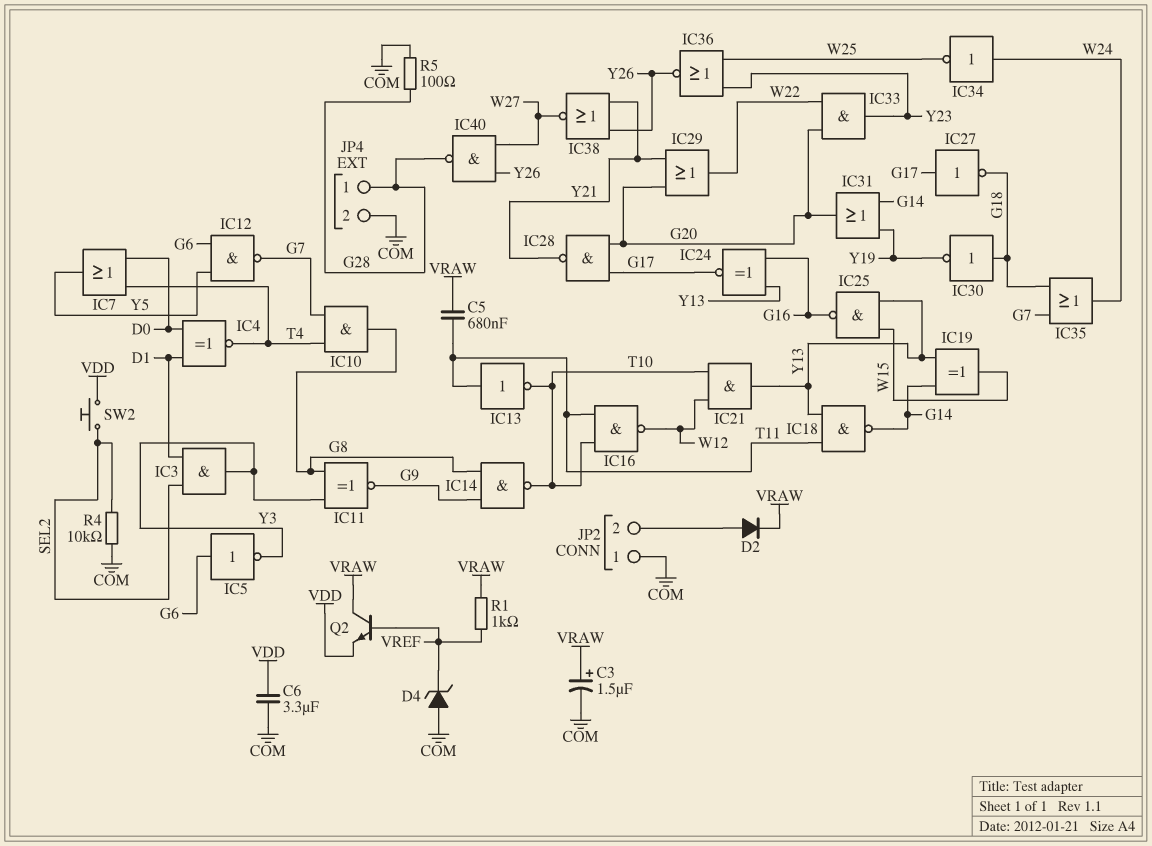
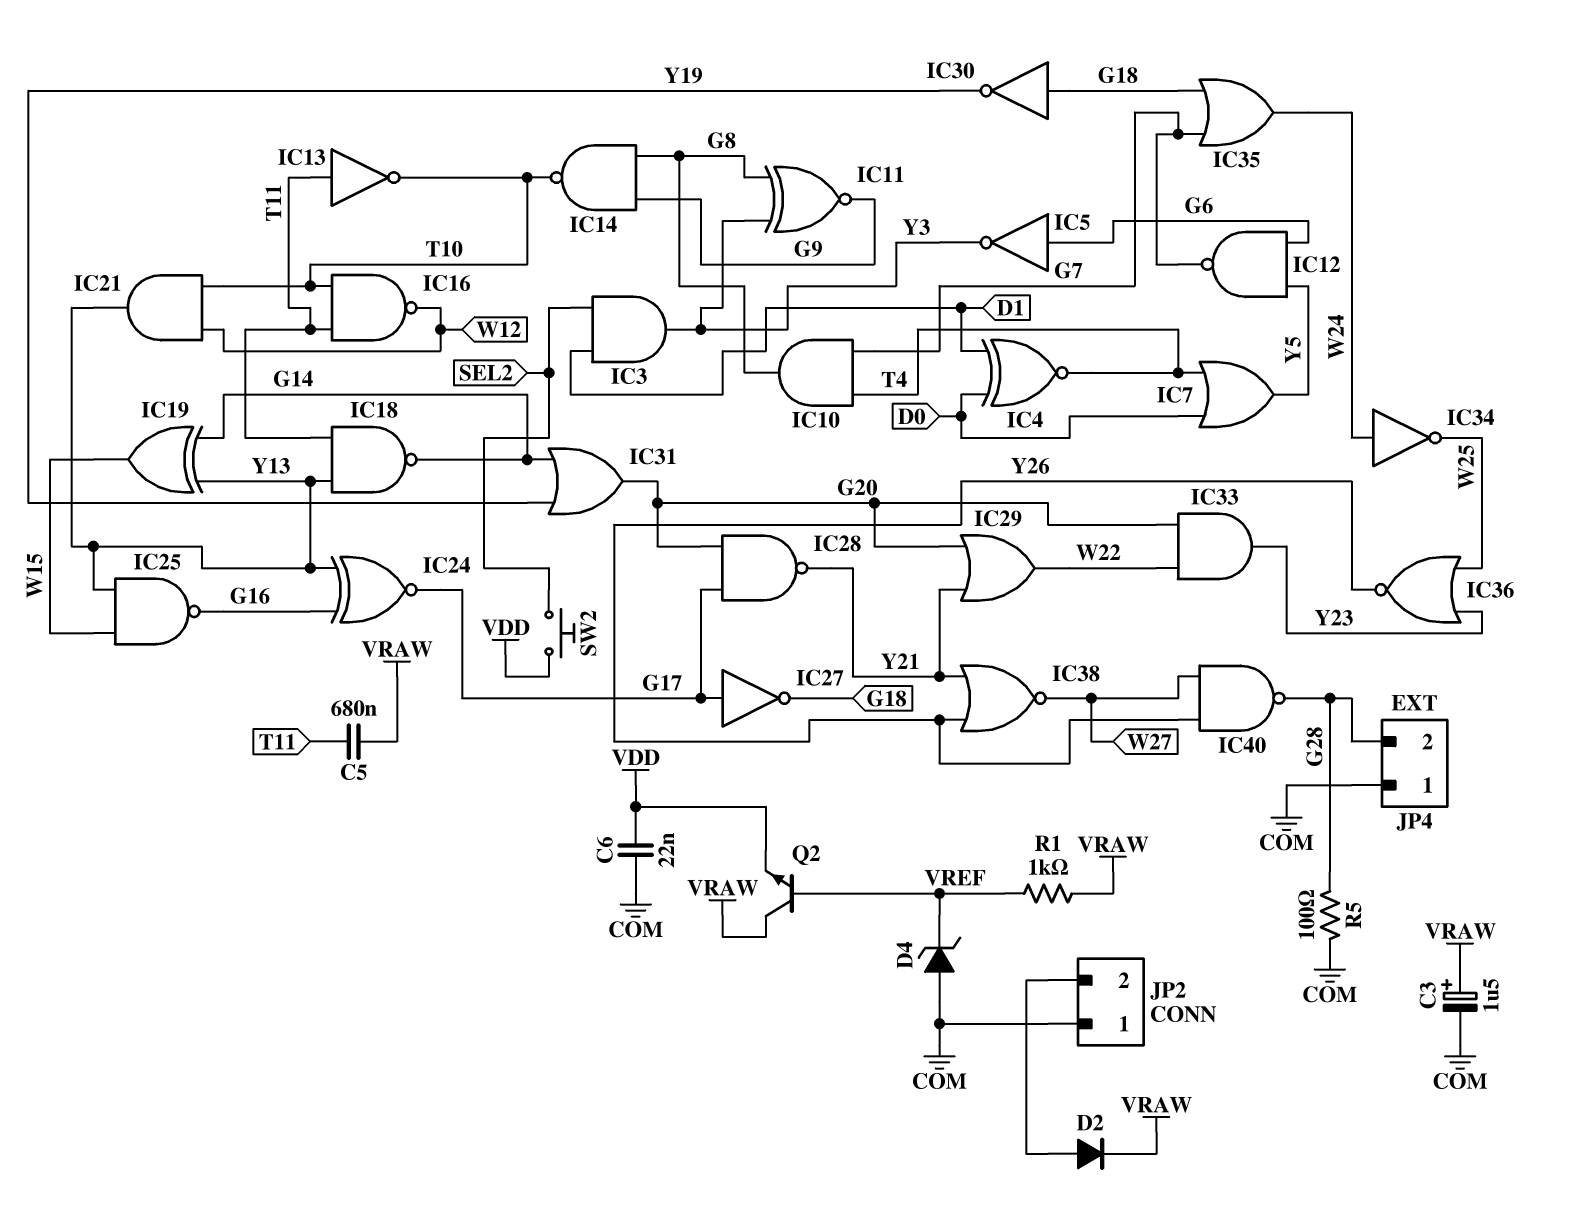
C6: 3.3uF (COM, VDD) -> 22nF (COM, VDD)
JP4 pin 1: G28 -> COM
JP4 pin 2: COM -> G28
R4: 10k (COM, SEL2) -> none

